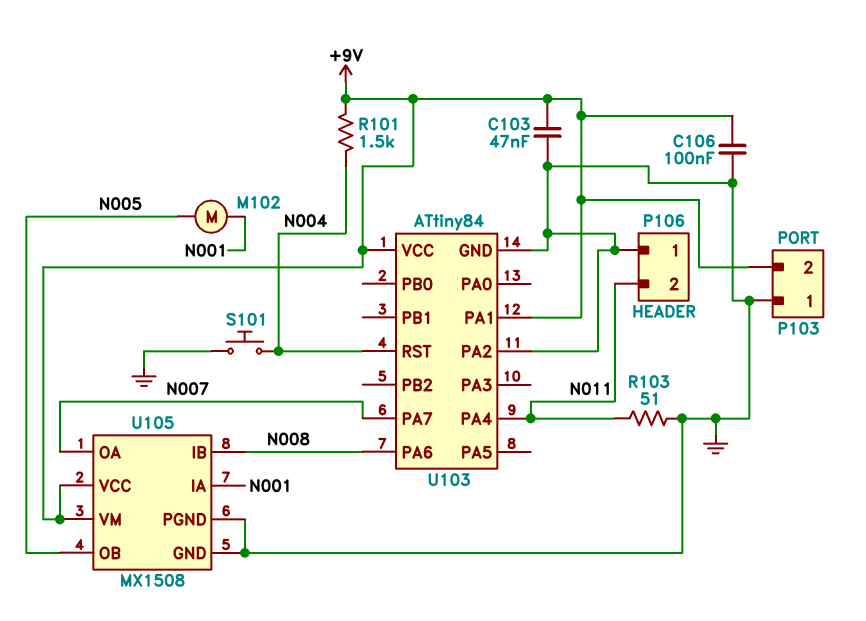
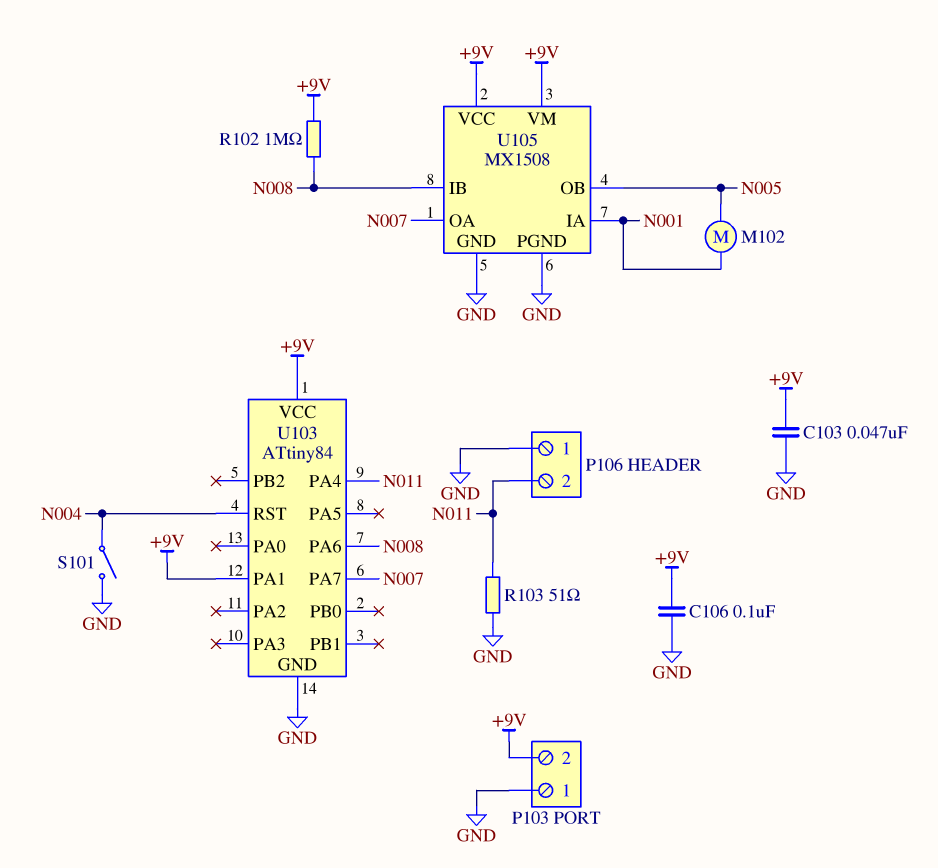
R101: 1.5k (+9V, N004) -> none
R102: none -> 1M (+9V, N008)
S101: button (GND, N004) -> switch (GND, N004)
U103 pin PA2: GND -> none

